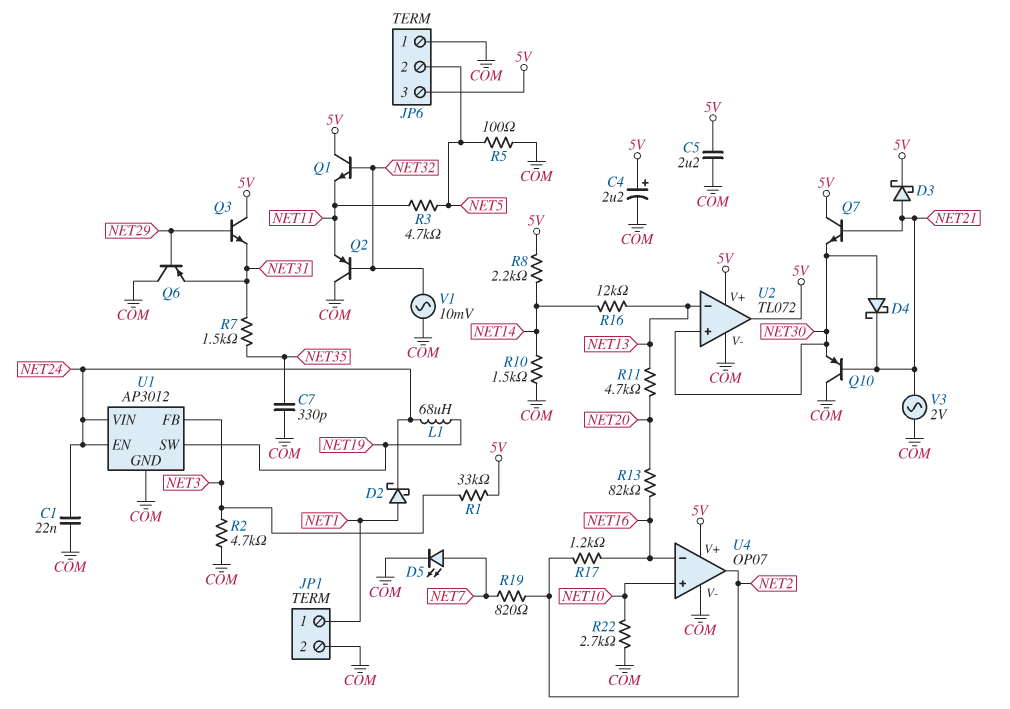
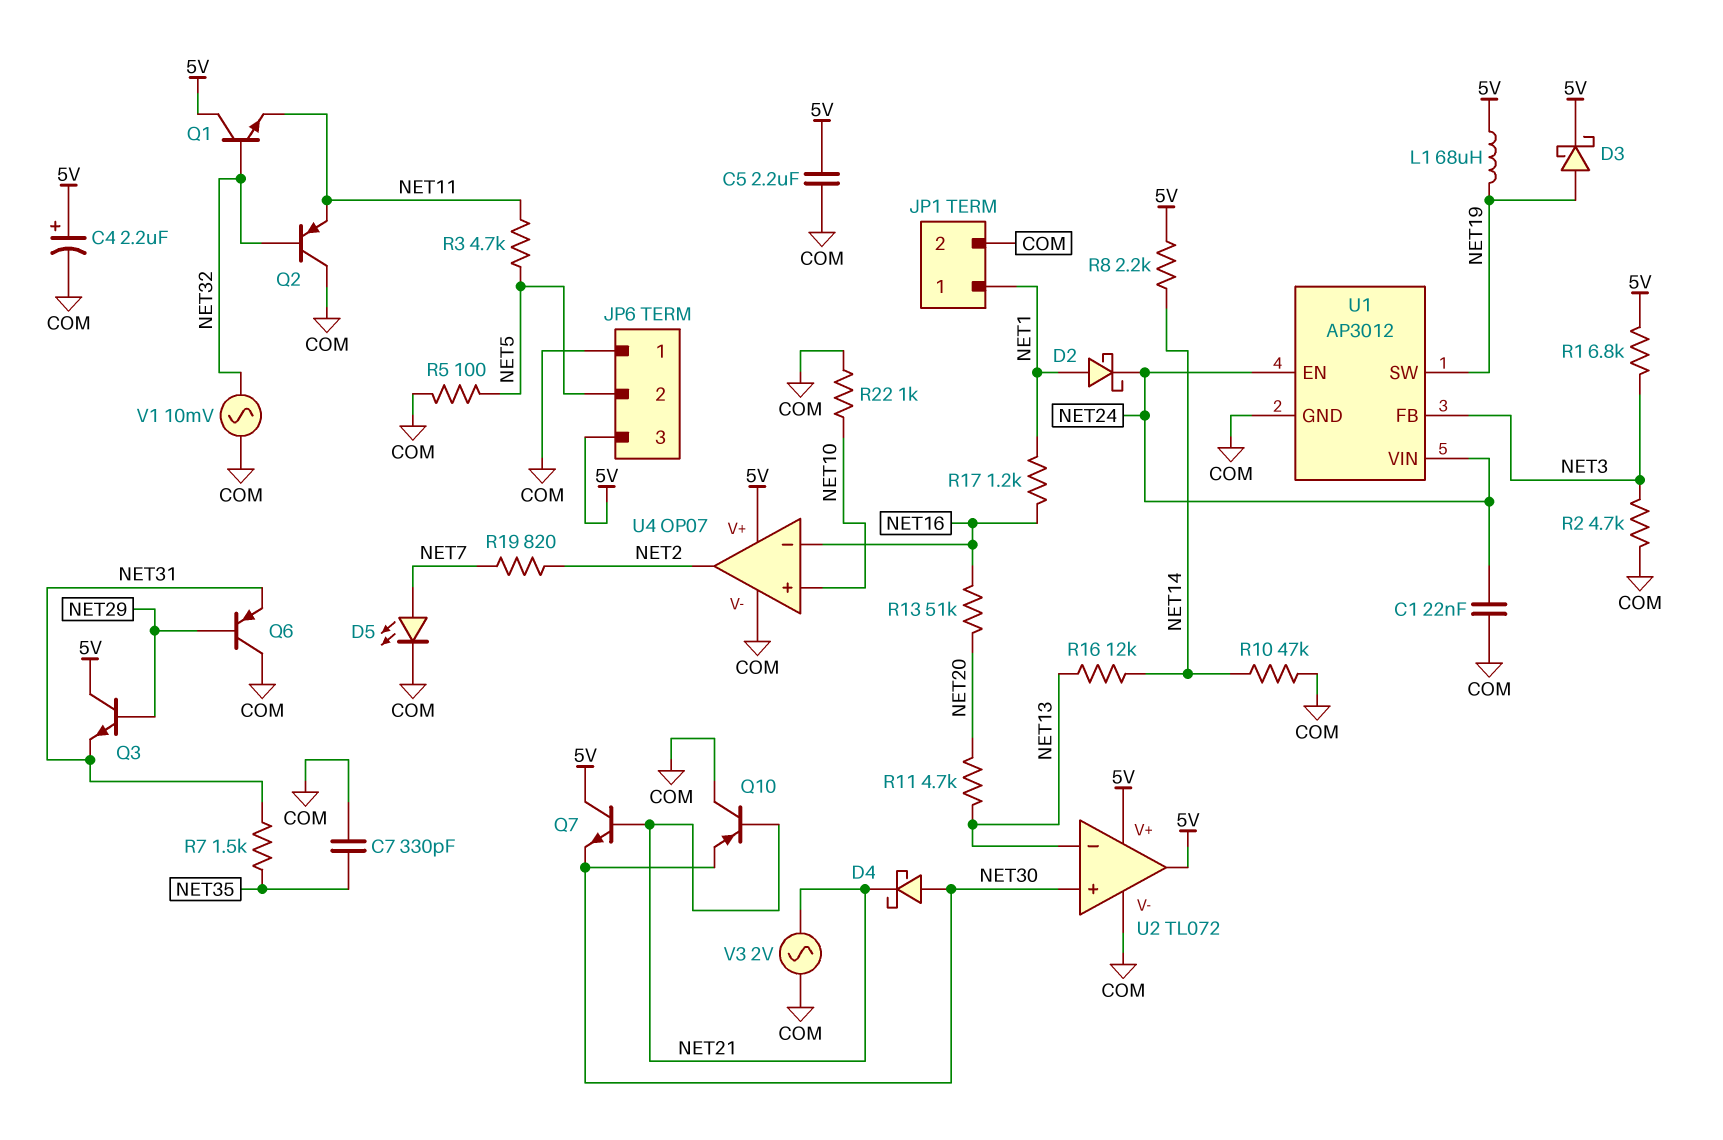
D3: schottky (A NET21, K 5V) -> schottky (A NET19, K 5V)
L1: 68uH (NET19, NET24) -> 68uH (5V, NET19)
R1: 33k (5V, NET3) -> 6.8k (5V, NET3)
R10: 1.5k (COM, NET14) -> 47k (COM, NET14)
R13: 82k (NET16, NET20) -> 51k (NET16, NET20)
R17: 1.2k (NET2, NET16) -> 1.2k (NET1, NET16)
R22: 2.7k (COM, NET10) -> 1k (COM, NET10)

